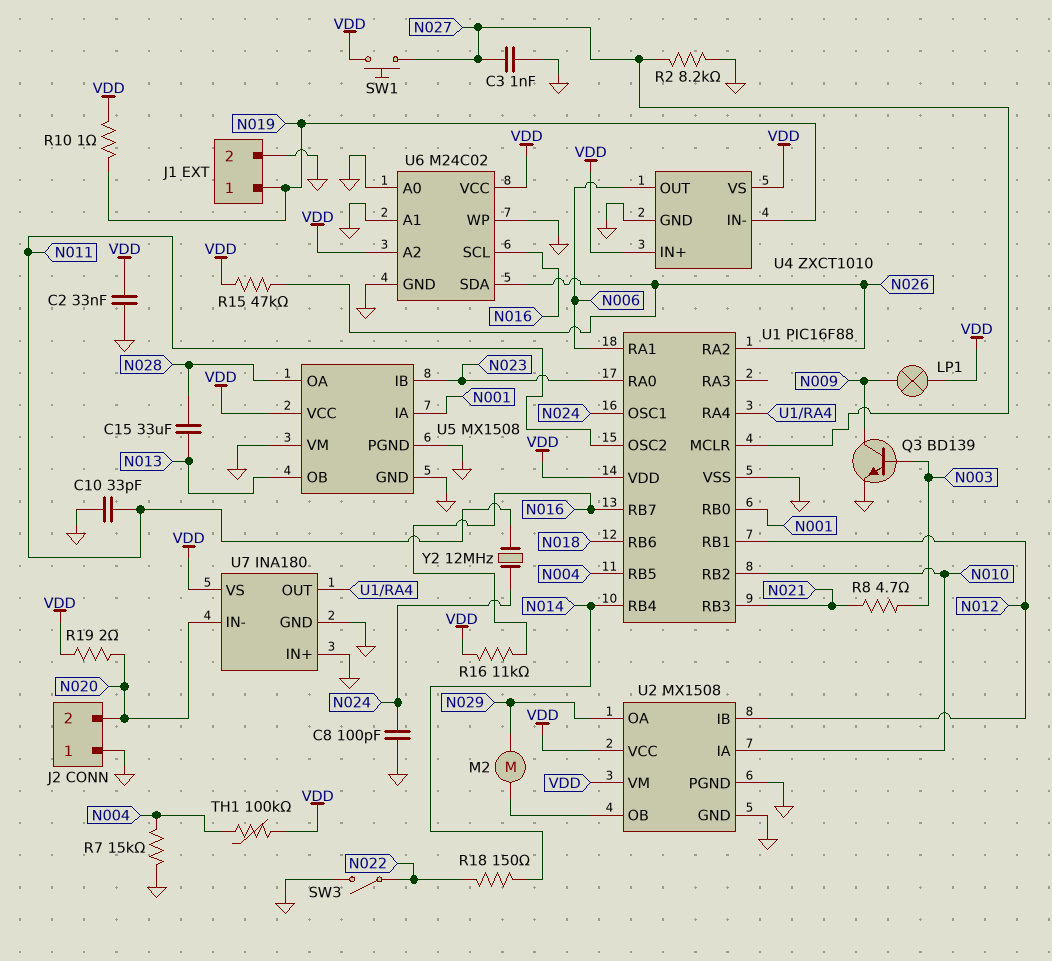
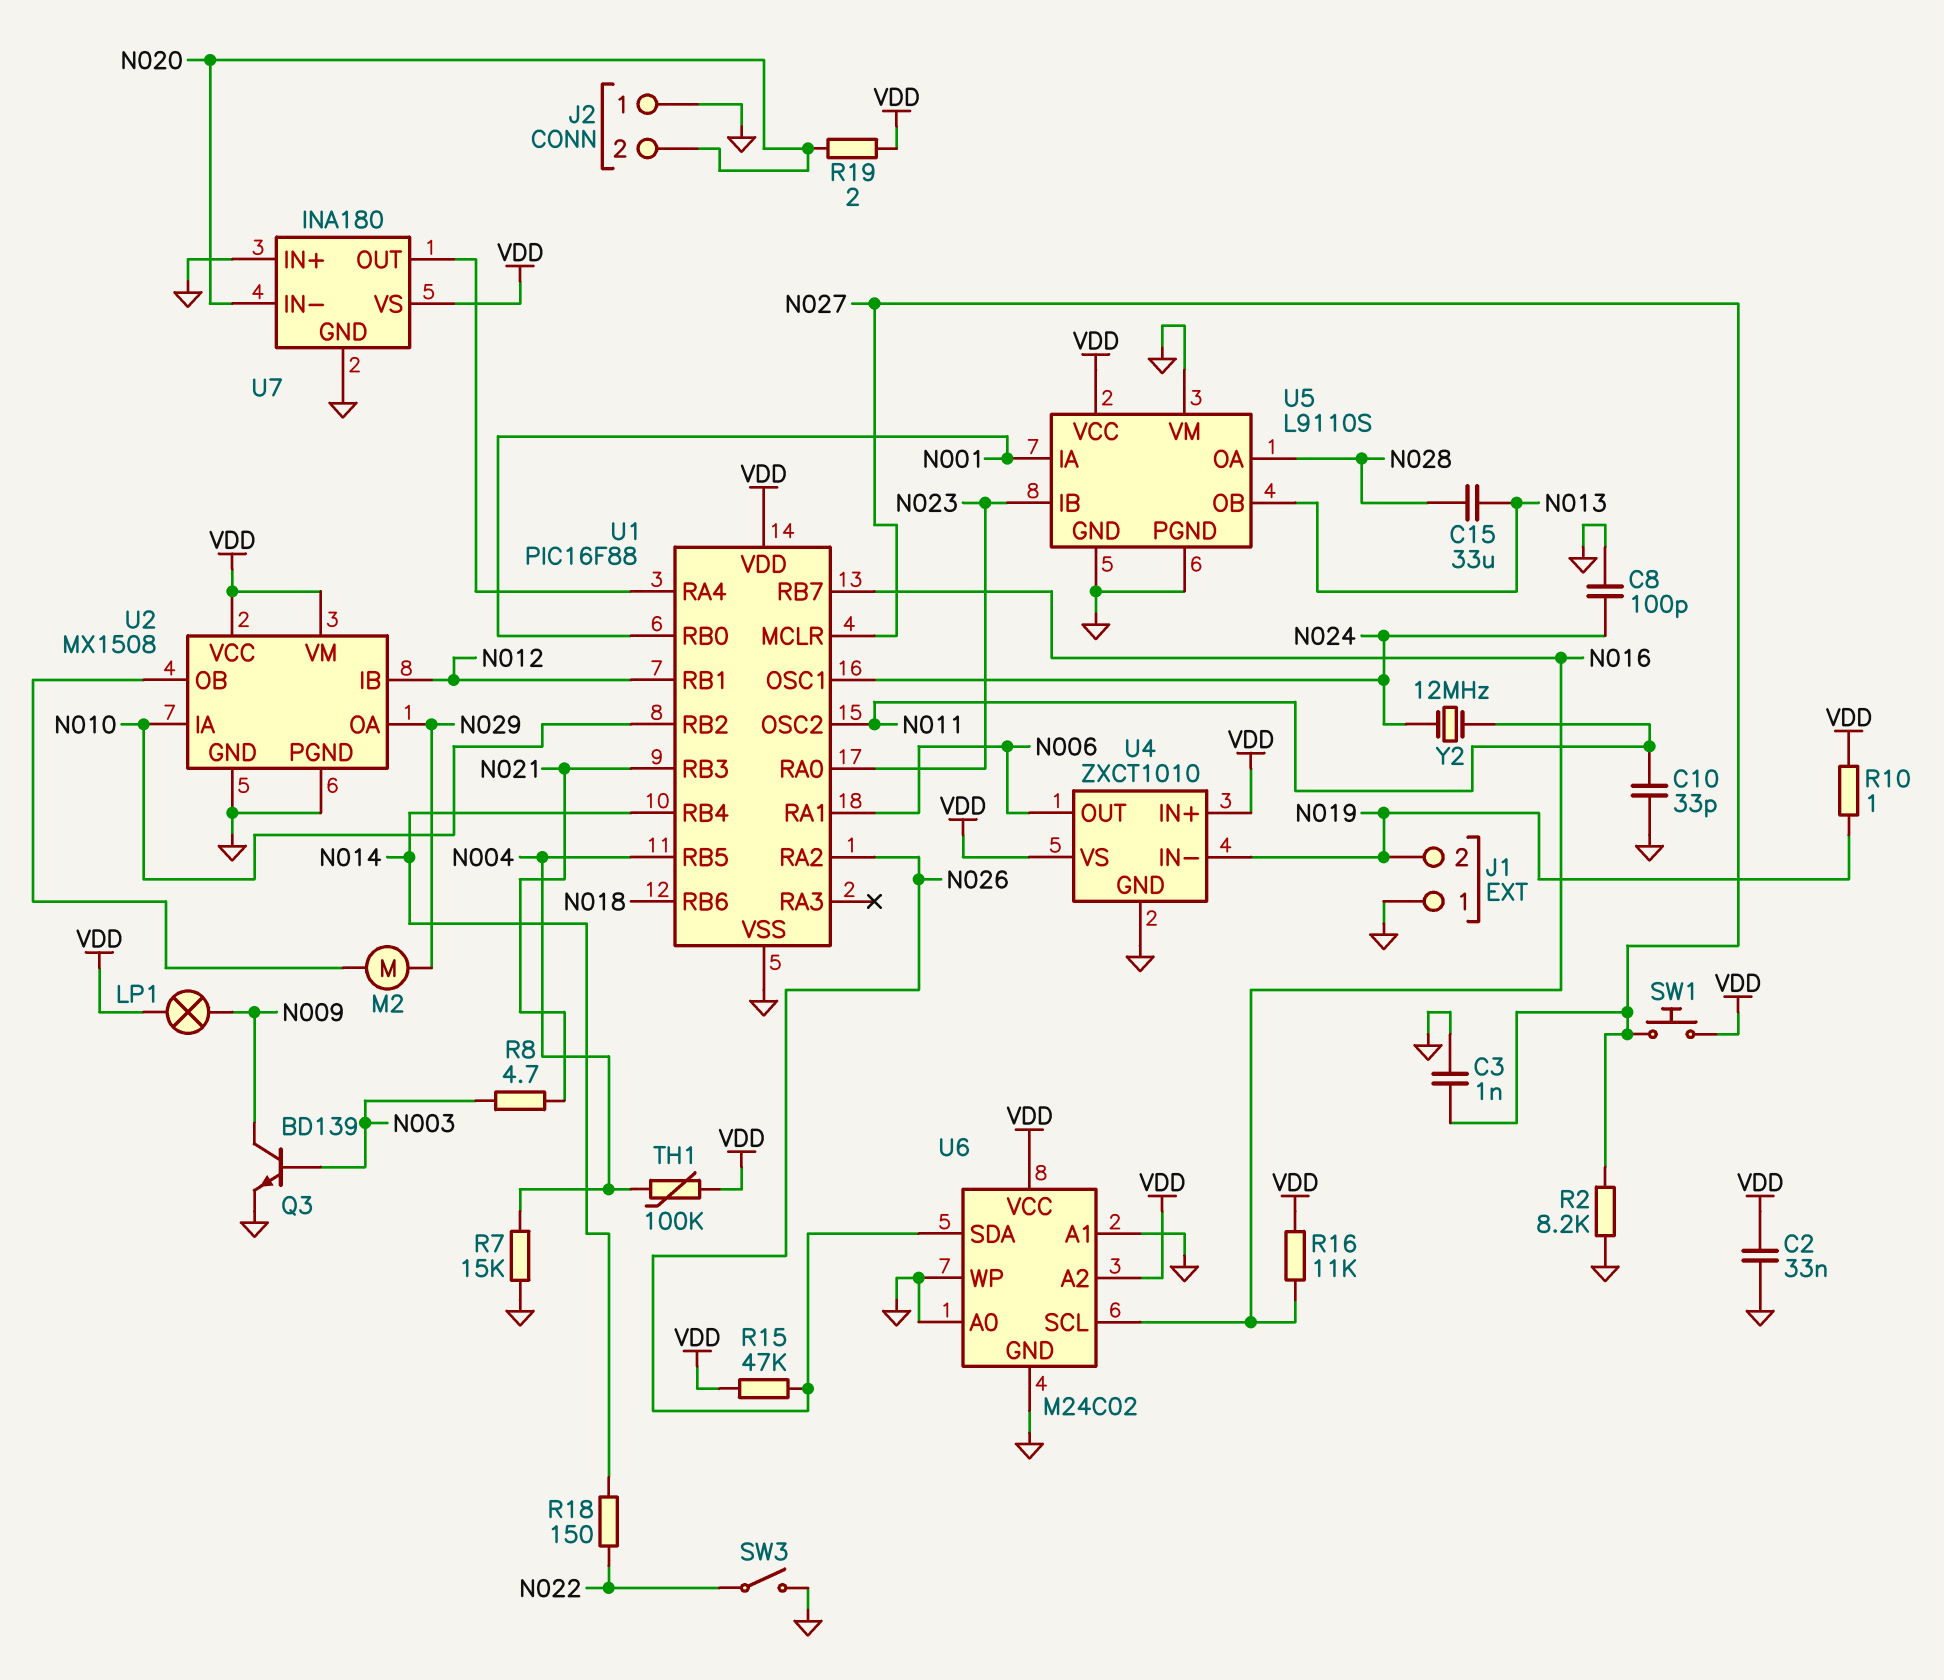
J1 pin 1: N019 -> GND
J1 pin 2: GND -> N019
U5: MX1508 -> L9110S

